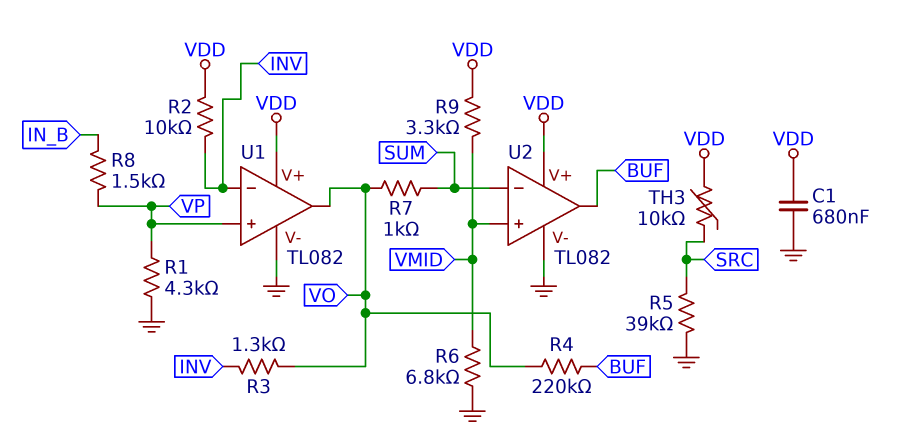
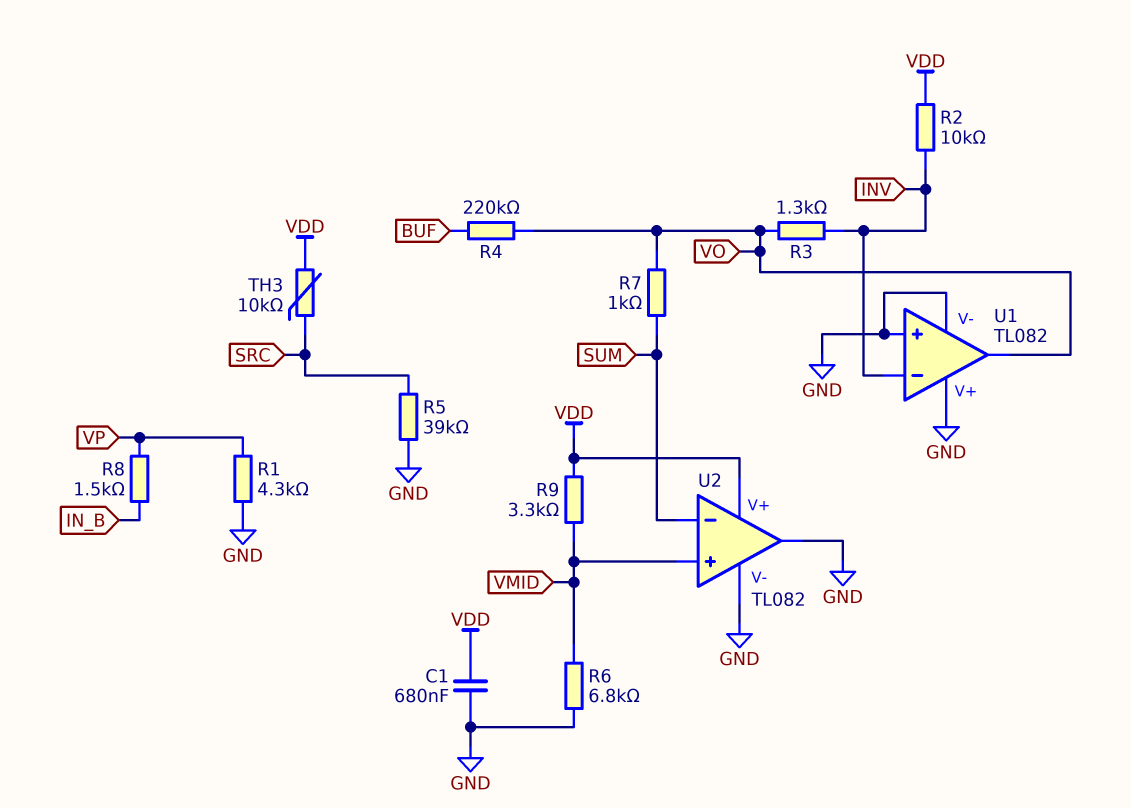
U1 pin V+: VDD -> GND
U1 pin in+: VP -> GND
U2 pin out: BUF -> GND

